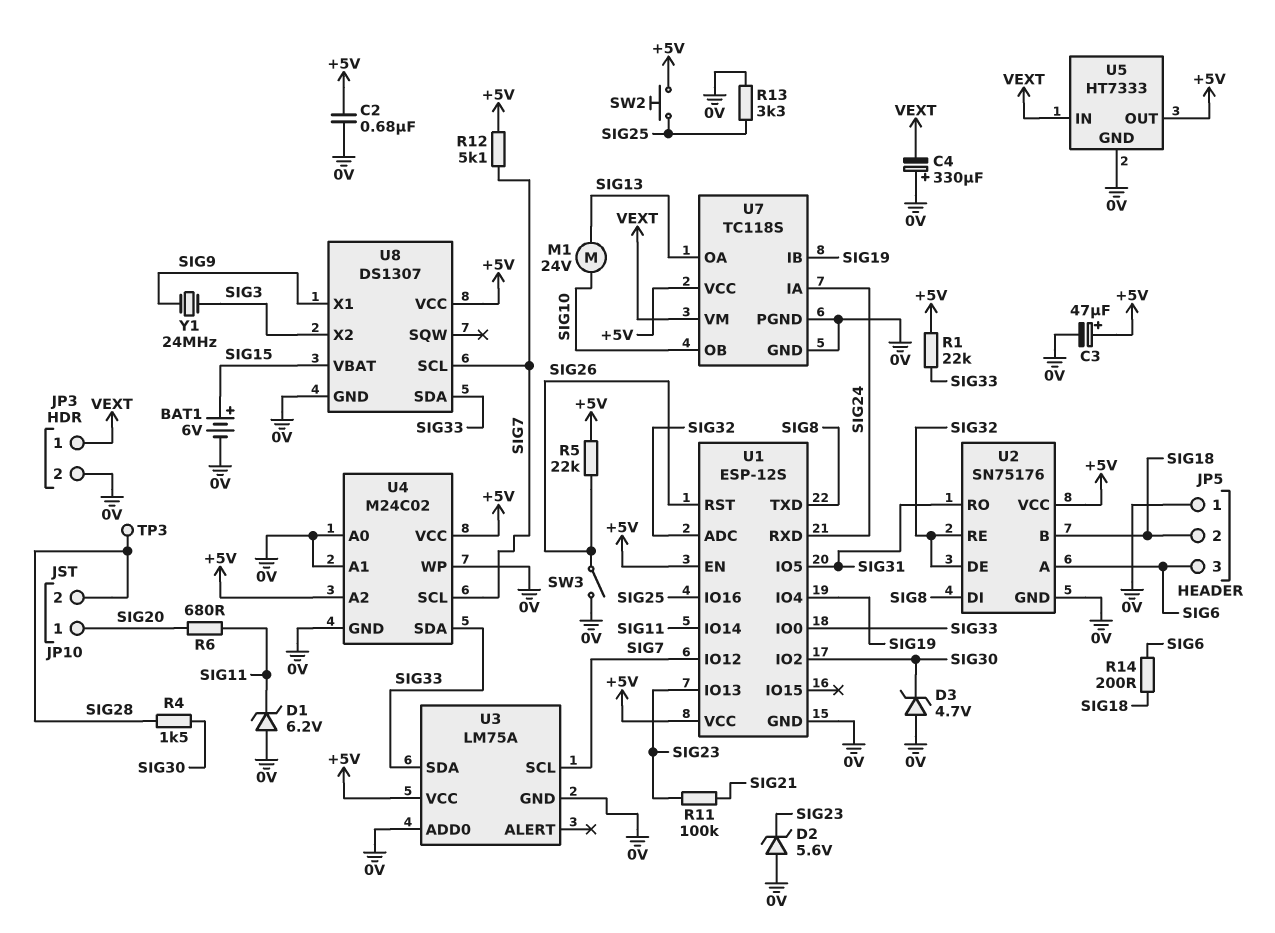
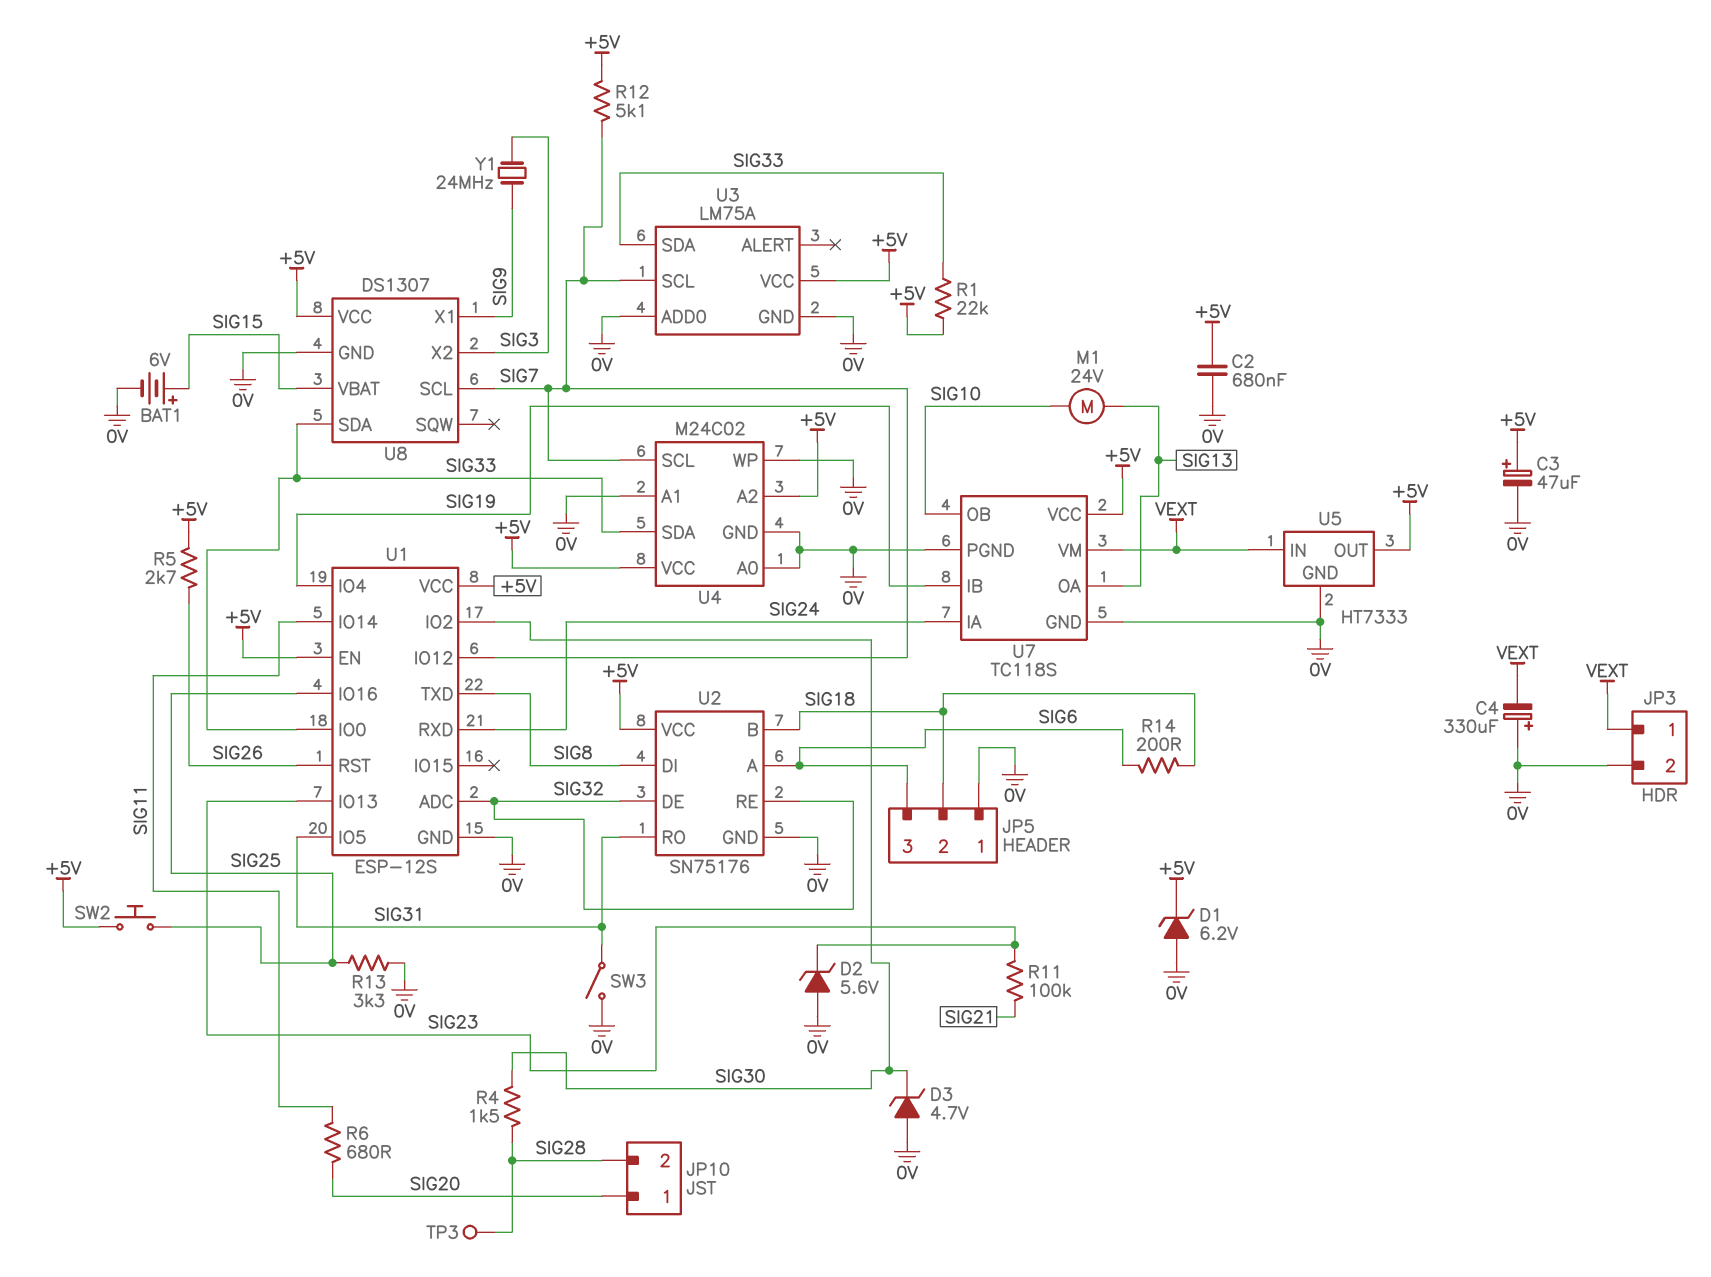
D1: zener 6.2V (A 0V, K SIG11) -> zener 6.2V (A 0V, K +5V)
R5: 22k (+5V, SIG26) -> 2.7k (+5V, SIG26)
SW3: switch (0V, SIG26) -> switch (0V, SIG31)

